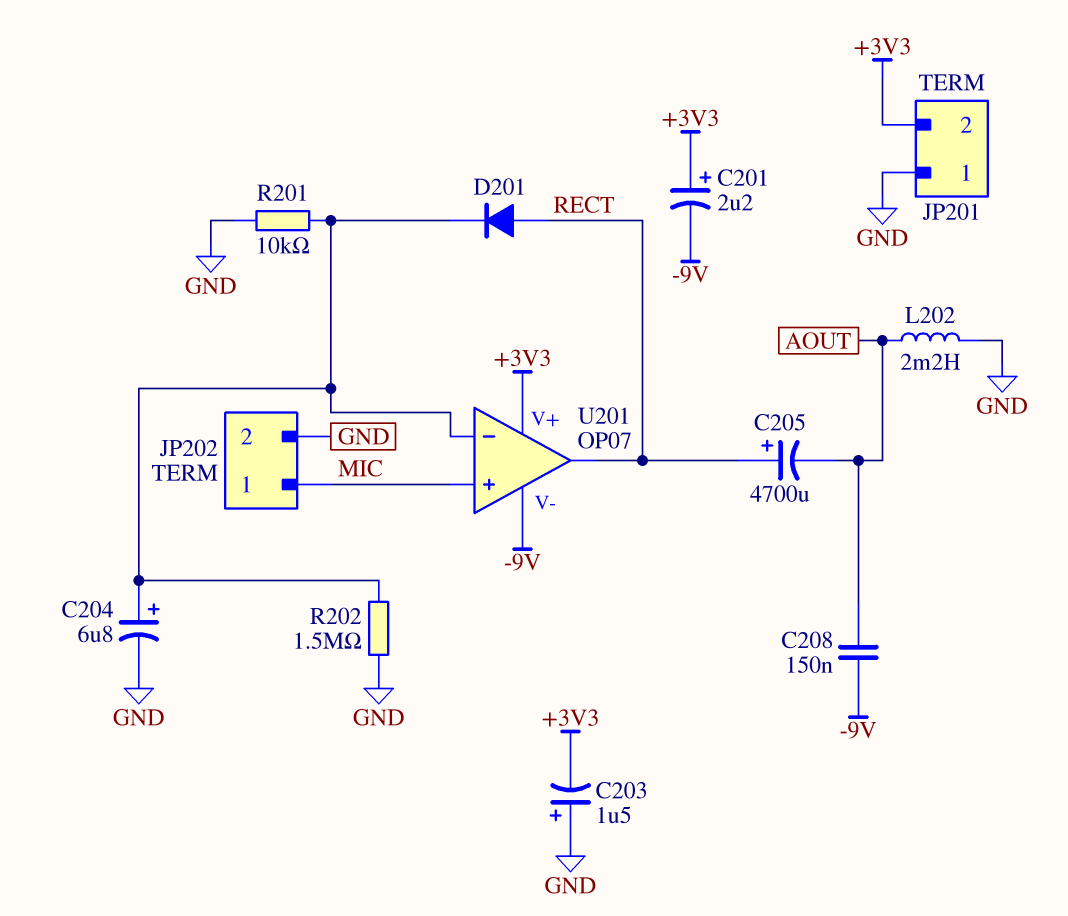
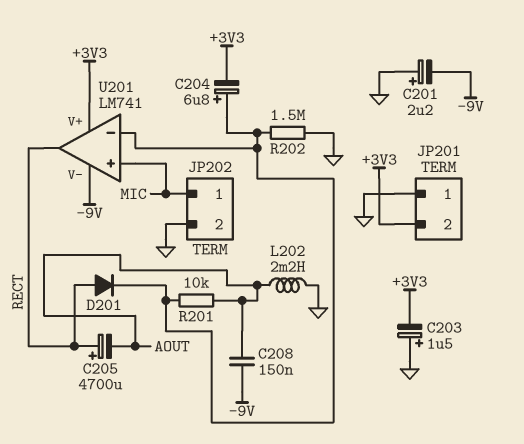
C201: 2.2uF (plus +3V3, minus -9V) -> 2.2uF (plus GND, minus -9V)
C204: 6.8uF (plus U201/in-, minus GND) -> 6.8uF (plus U201/in-, minus +3V3)
R201: 10k (GND, U201/in-) -> 10k (AOUT, U201/in-)
U201: OP07 -> LM741

